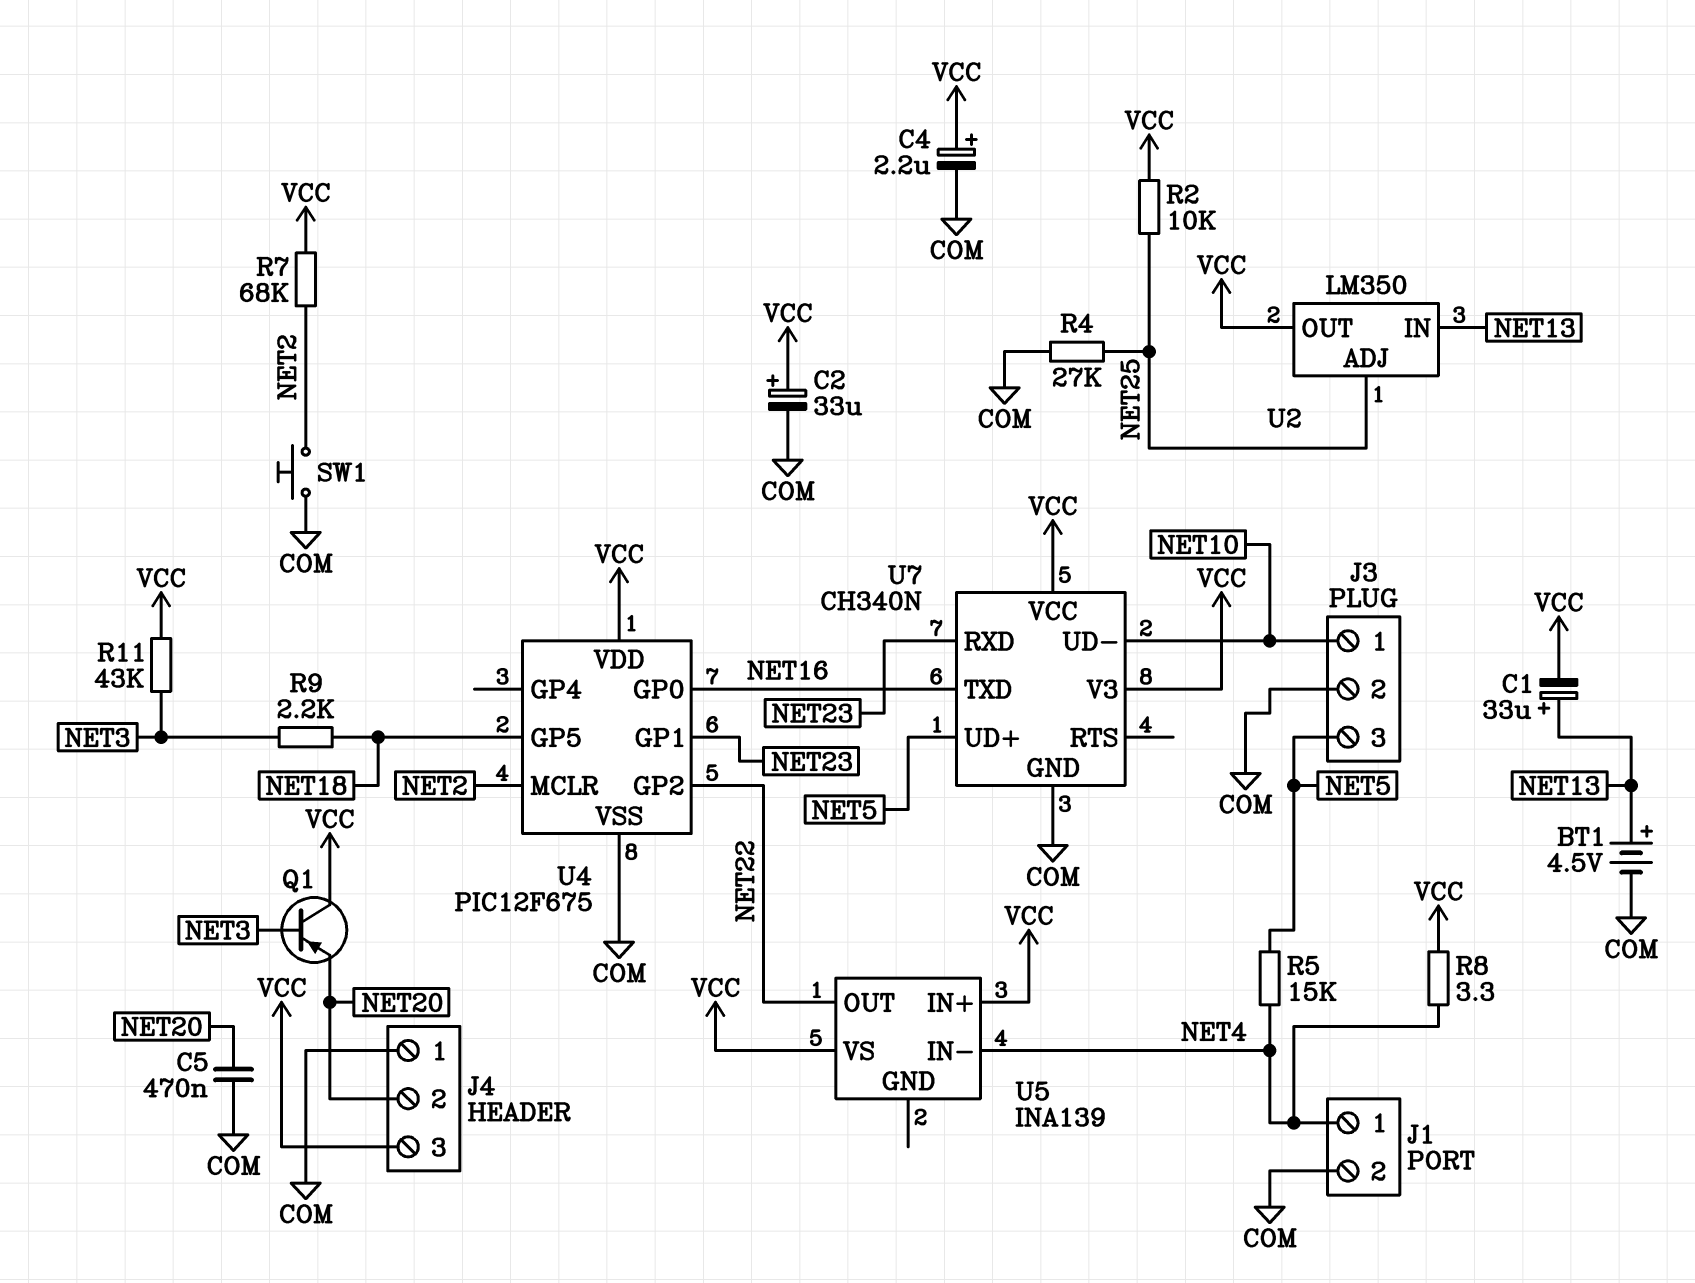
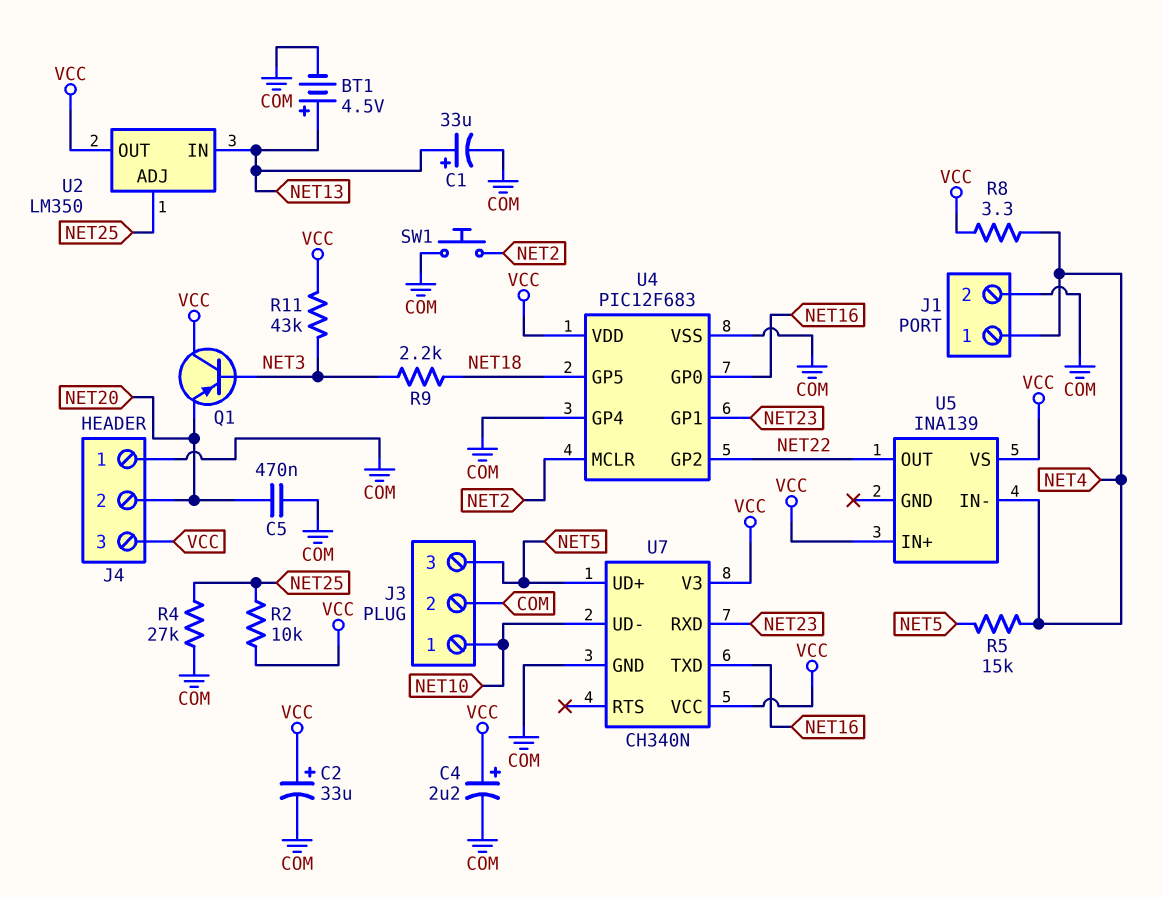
C1: 33uF (plus NET13, minus VCC) -> 33uF (plus NET13, minus COM)
R7: 68k (NET2, VCC) -> none
U4: PIC12F675 -> PIC12F683
U4 pin GP4: none -> COM

